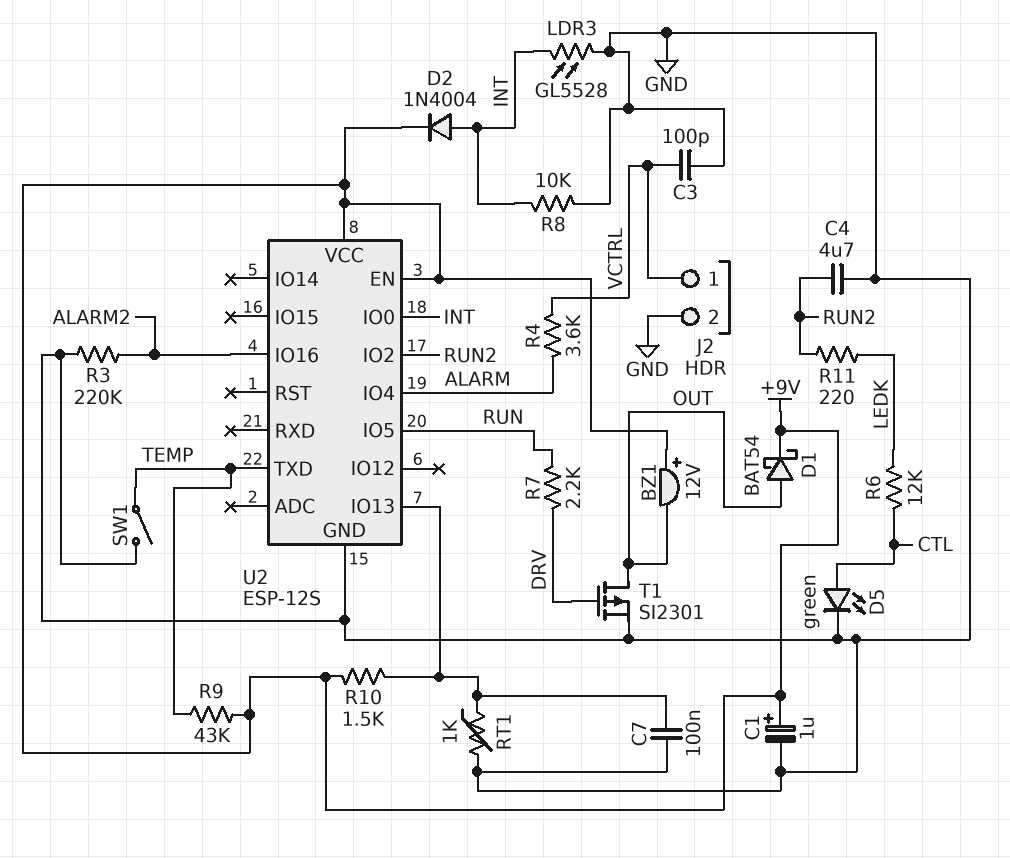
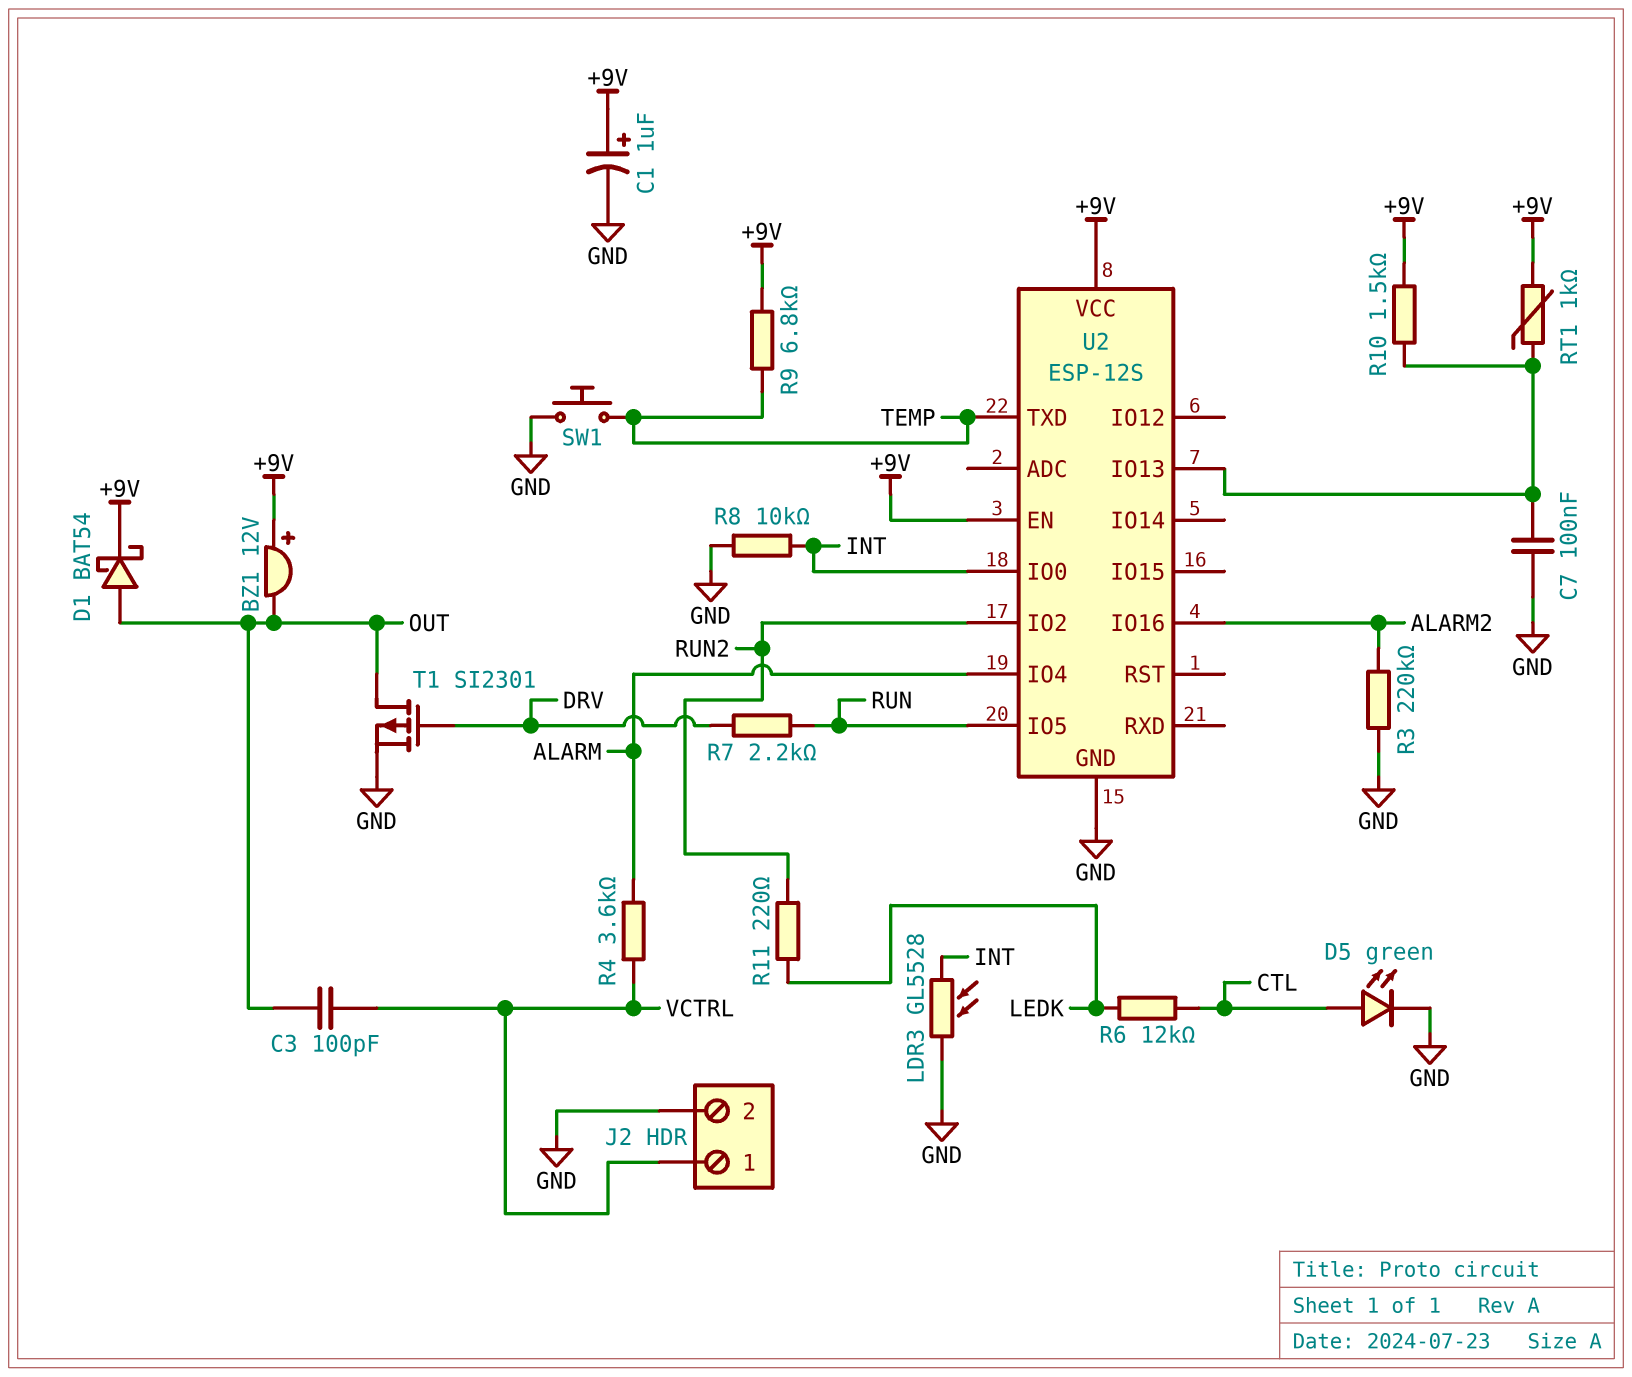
C3: 100pF (GND, VCTRL) -> 100pF (OUT, VCTRL)
C4: 4.7uF (GND, RUN2) -> none
D2: diode 1N4004 (A INT, K +9V) -> none
R9: 43k (+9V, TEMP) -> 6.8k (+9V, TEMP)
RT1: 1k (GND, U2/IO13) -> 1k (+9V, U2/IO13)
SW1: switch (GND, TEMP) -> button (GND, TEMP)

